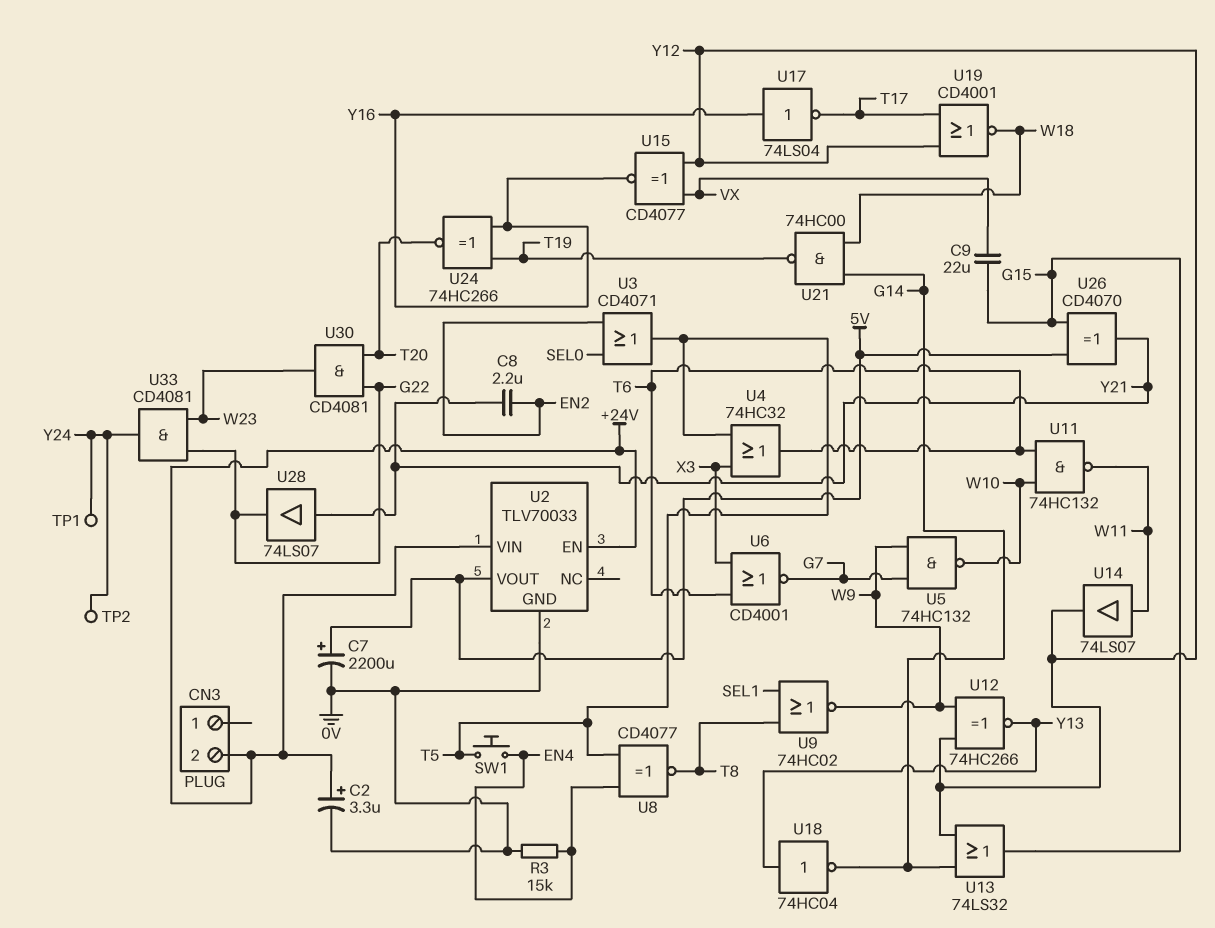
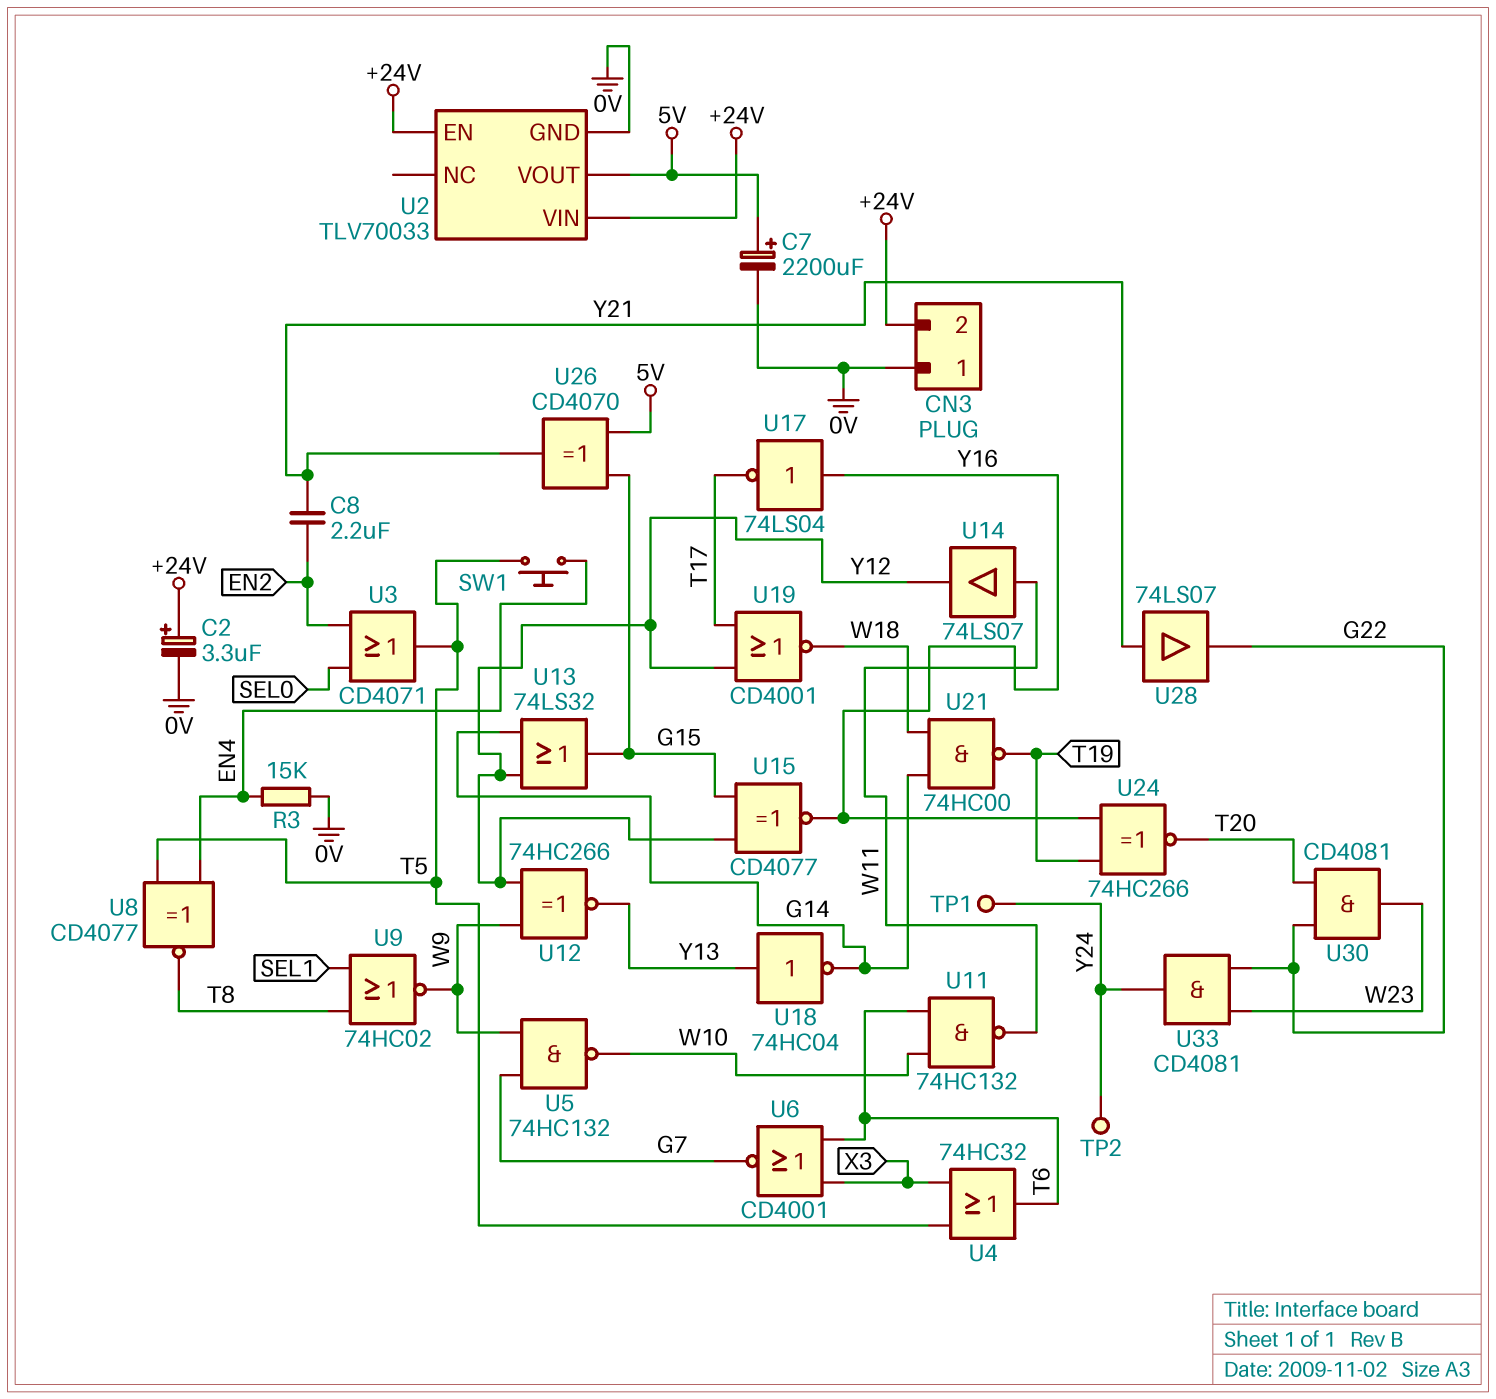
C9: 22uF (G15, VX) -> none
CN3 pin 1: none -> 0V
U15: XNOR CD4077 (in VX, in Y12, out Y16) -> XNOR CD4077 (in G15, in Y12, out Y16)

